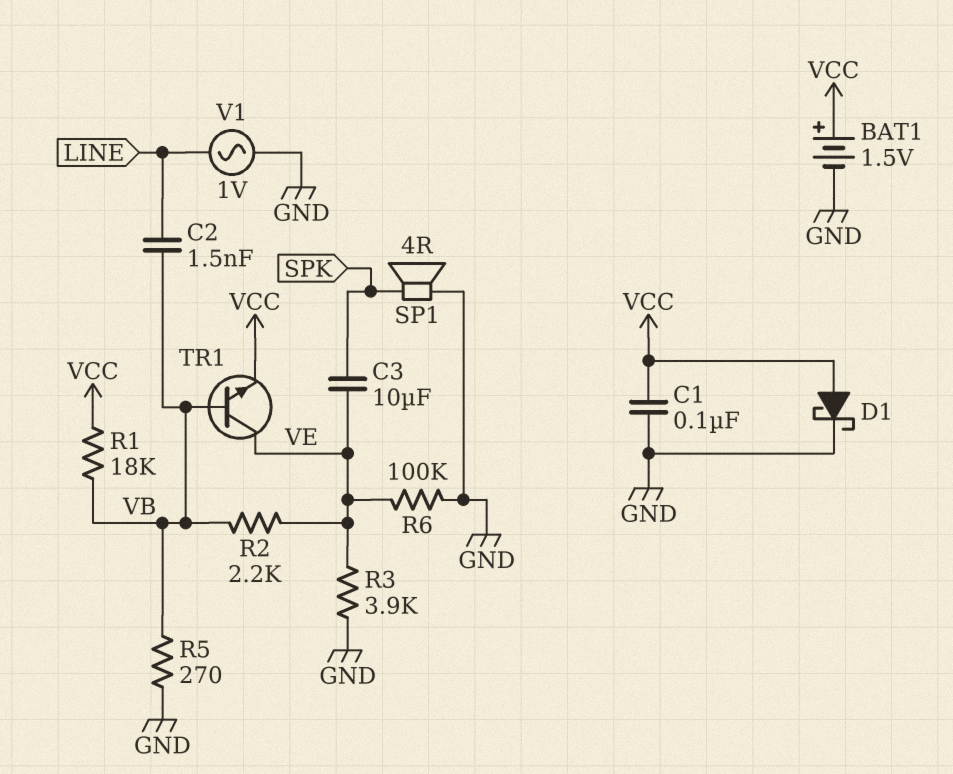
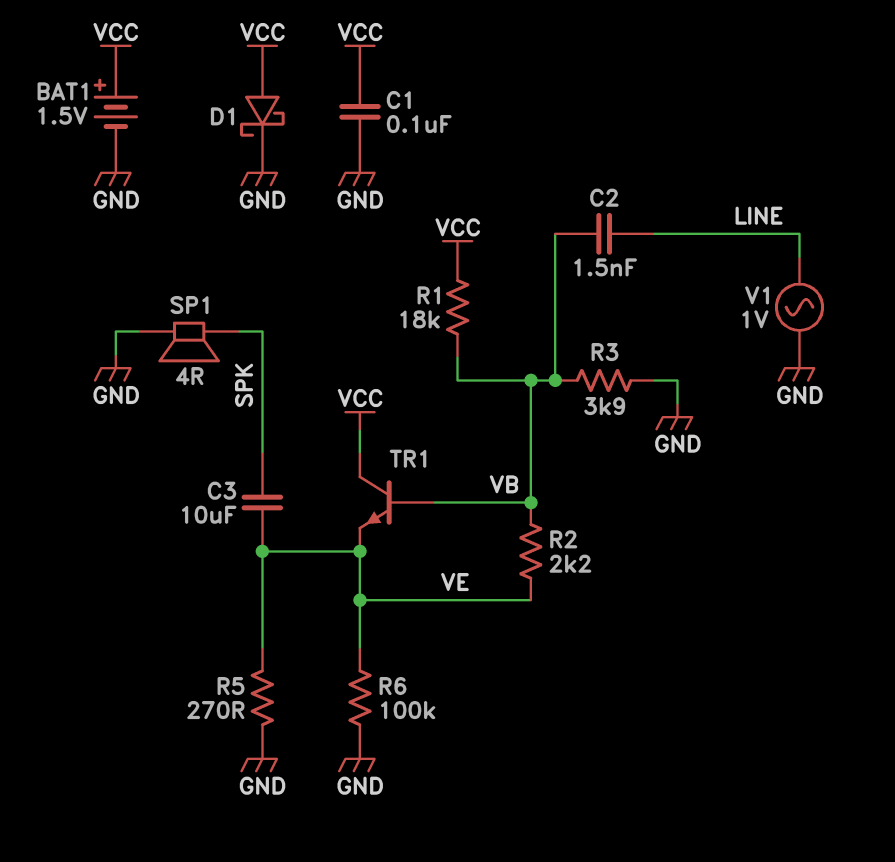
R3: 3.9k (GND, VE) -> 3.9k (GND, VB)
R5: 270 (GND, VB) -> 270 (GND, VE)
TR1: NPN (B VB, C VE, E VCC) -> NPN (B VB, C VCC, E VE)

